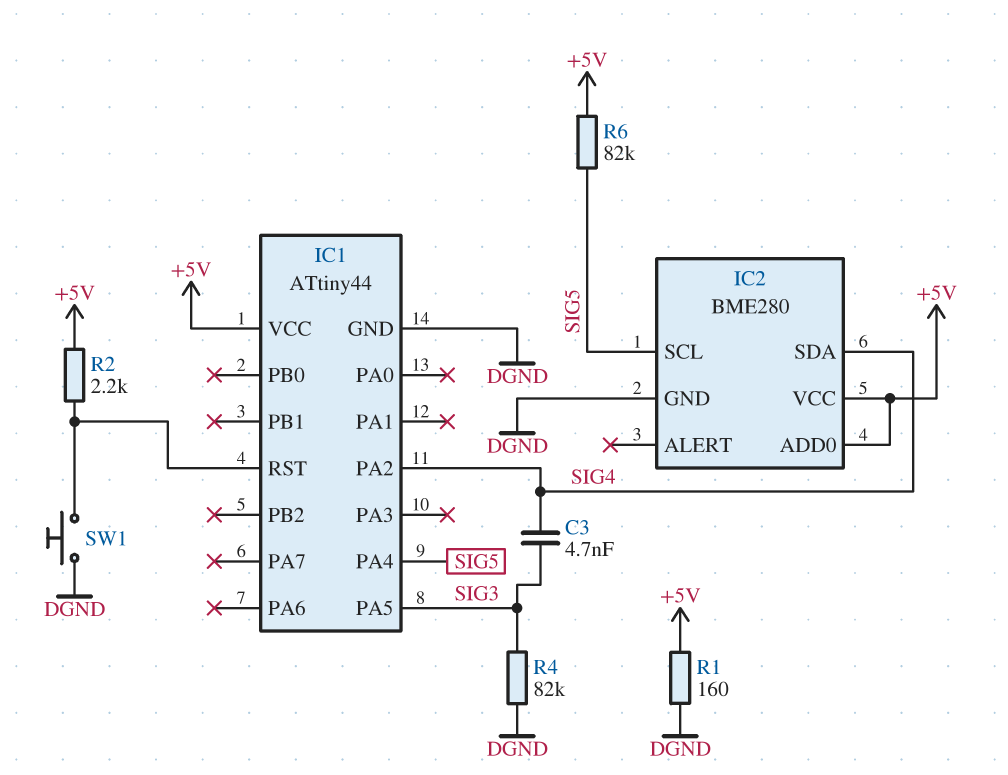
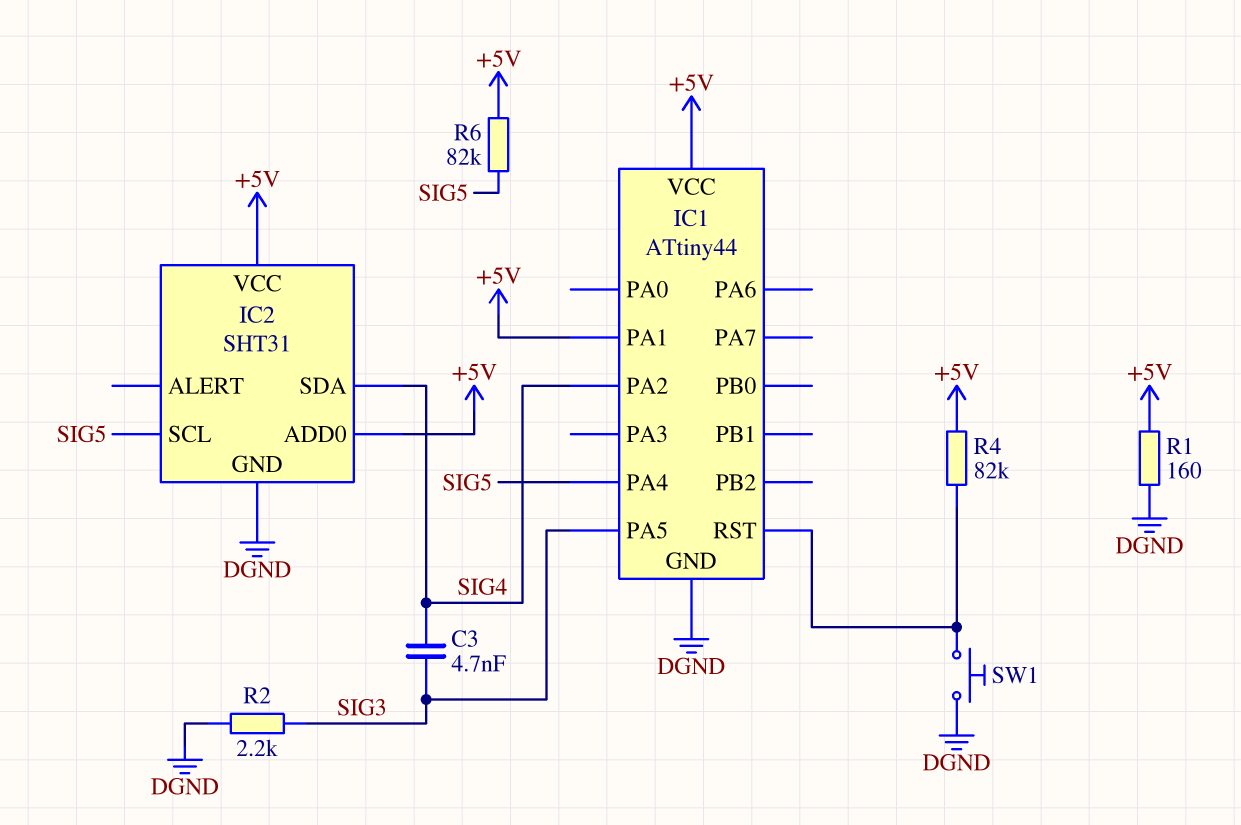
IC1 pin PA1: none -> +5V
IC2: BME280 -> SHT31
R2: 2.2k (+5V, IC1/RST) -> 2.2k (DGND, SIG3)
R4: 82k (DGND, SIG3) -> 82k (+5V, IC1/RST)

